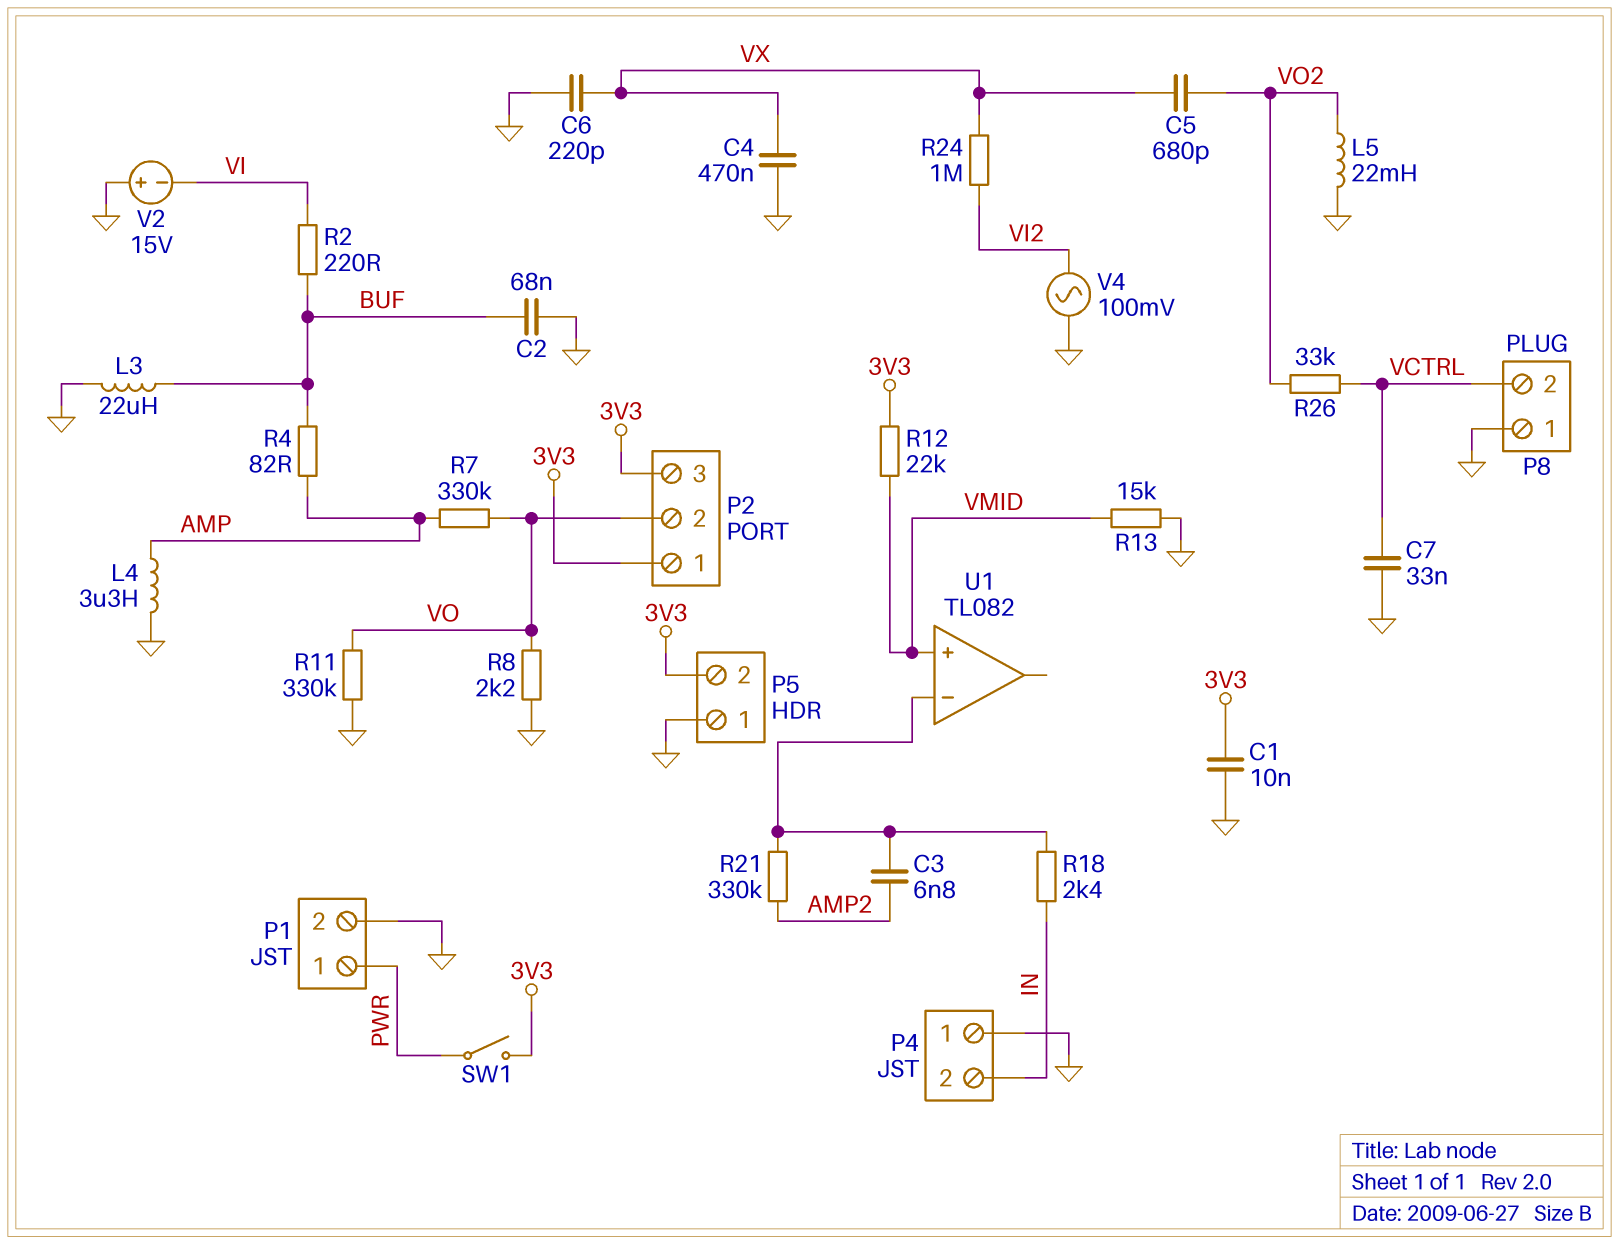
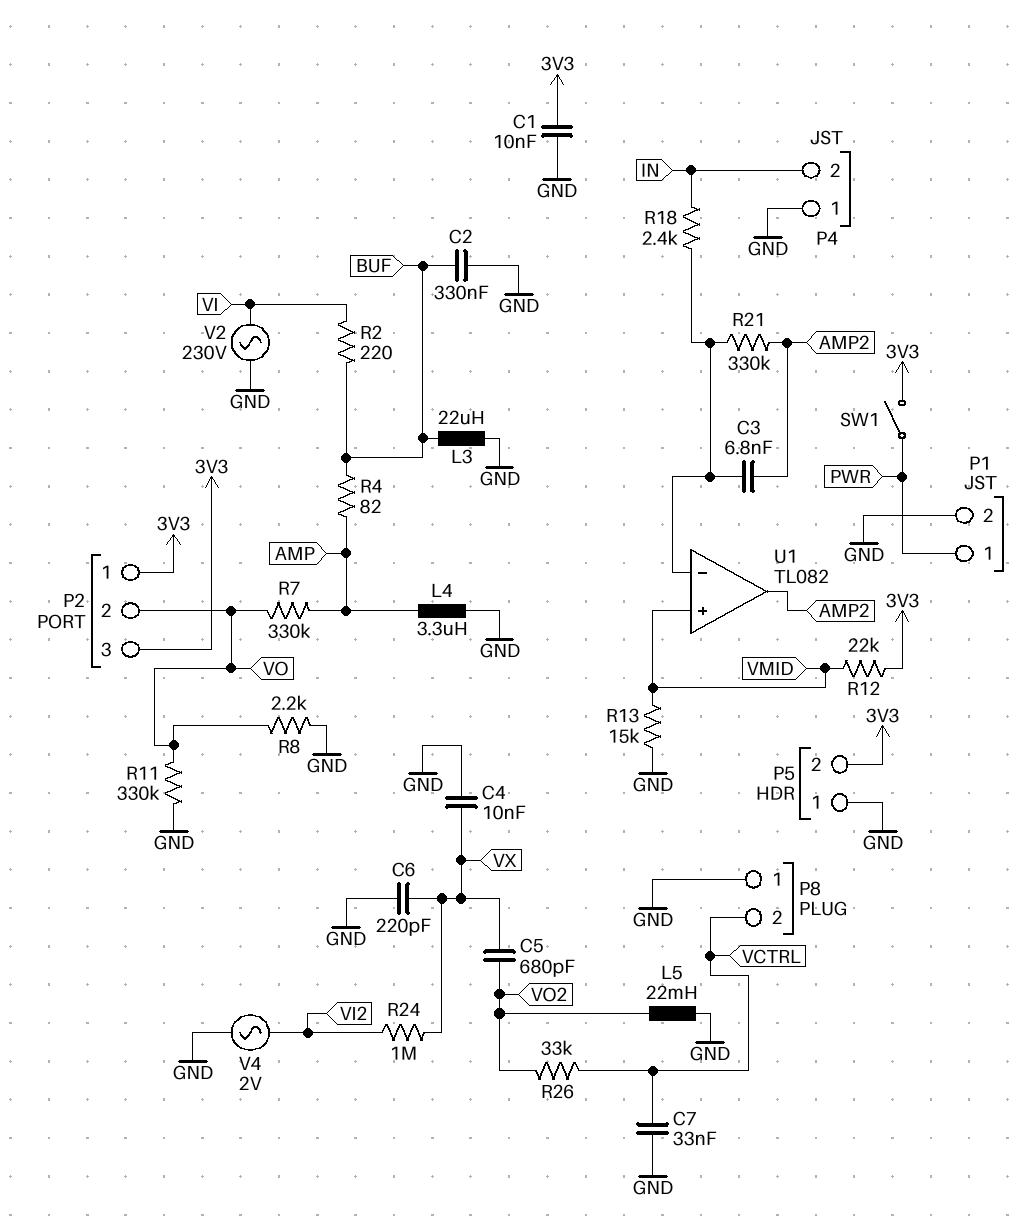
C2: 68nF (BUF, GND) -> 330nF (BUF, GND)
C4: 470nF (GND, VX) -> 10nF (GND, VX)
U1 pin out: none -> AMP2
V2: 15V (plus GND, minus VI) -> AC 230V (GND, VI)
V4: AC 100mV (GND, VI2) -> AC 2V (GND, VI2)

